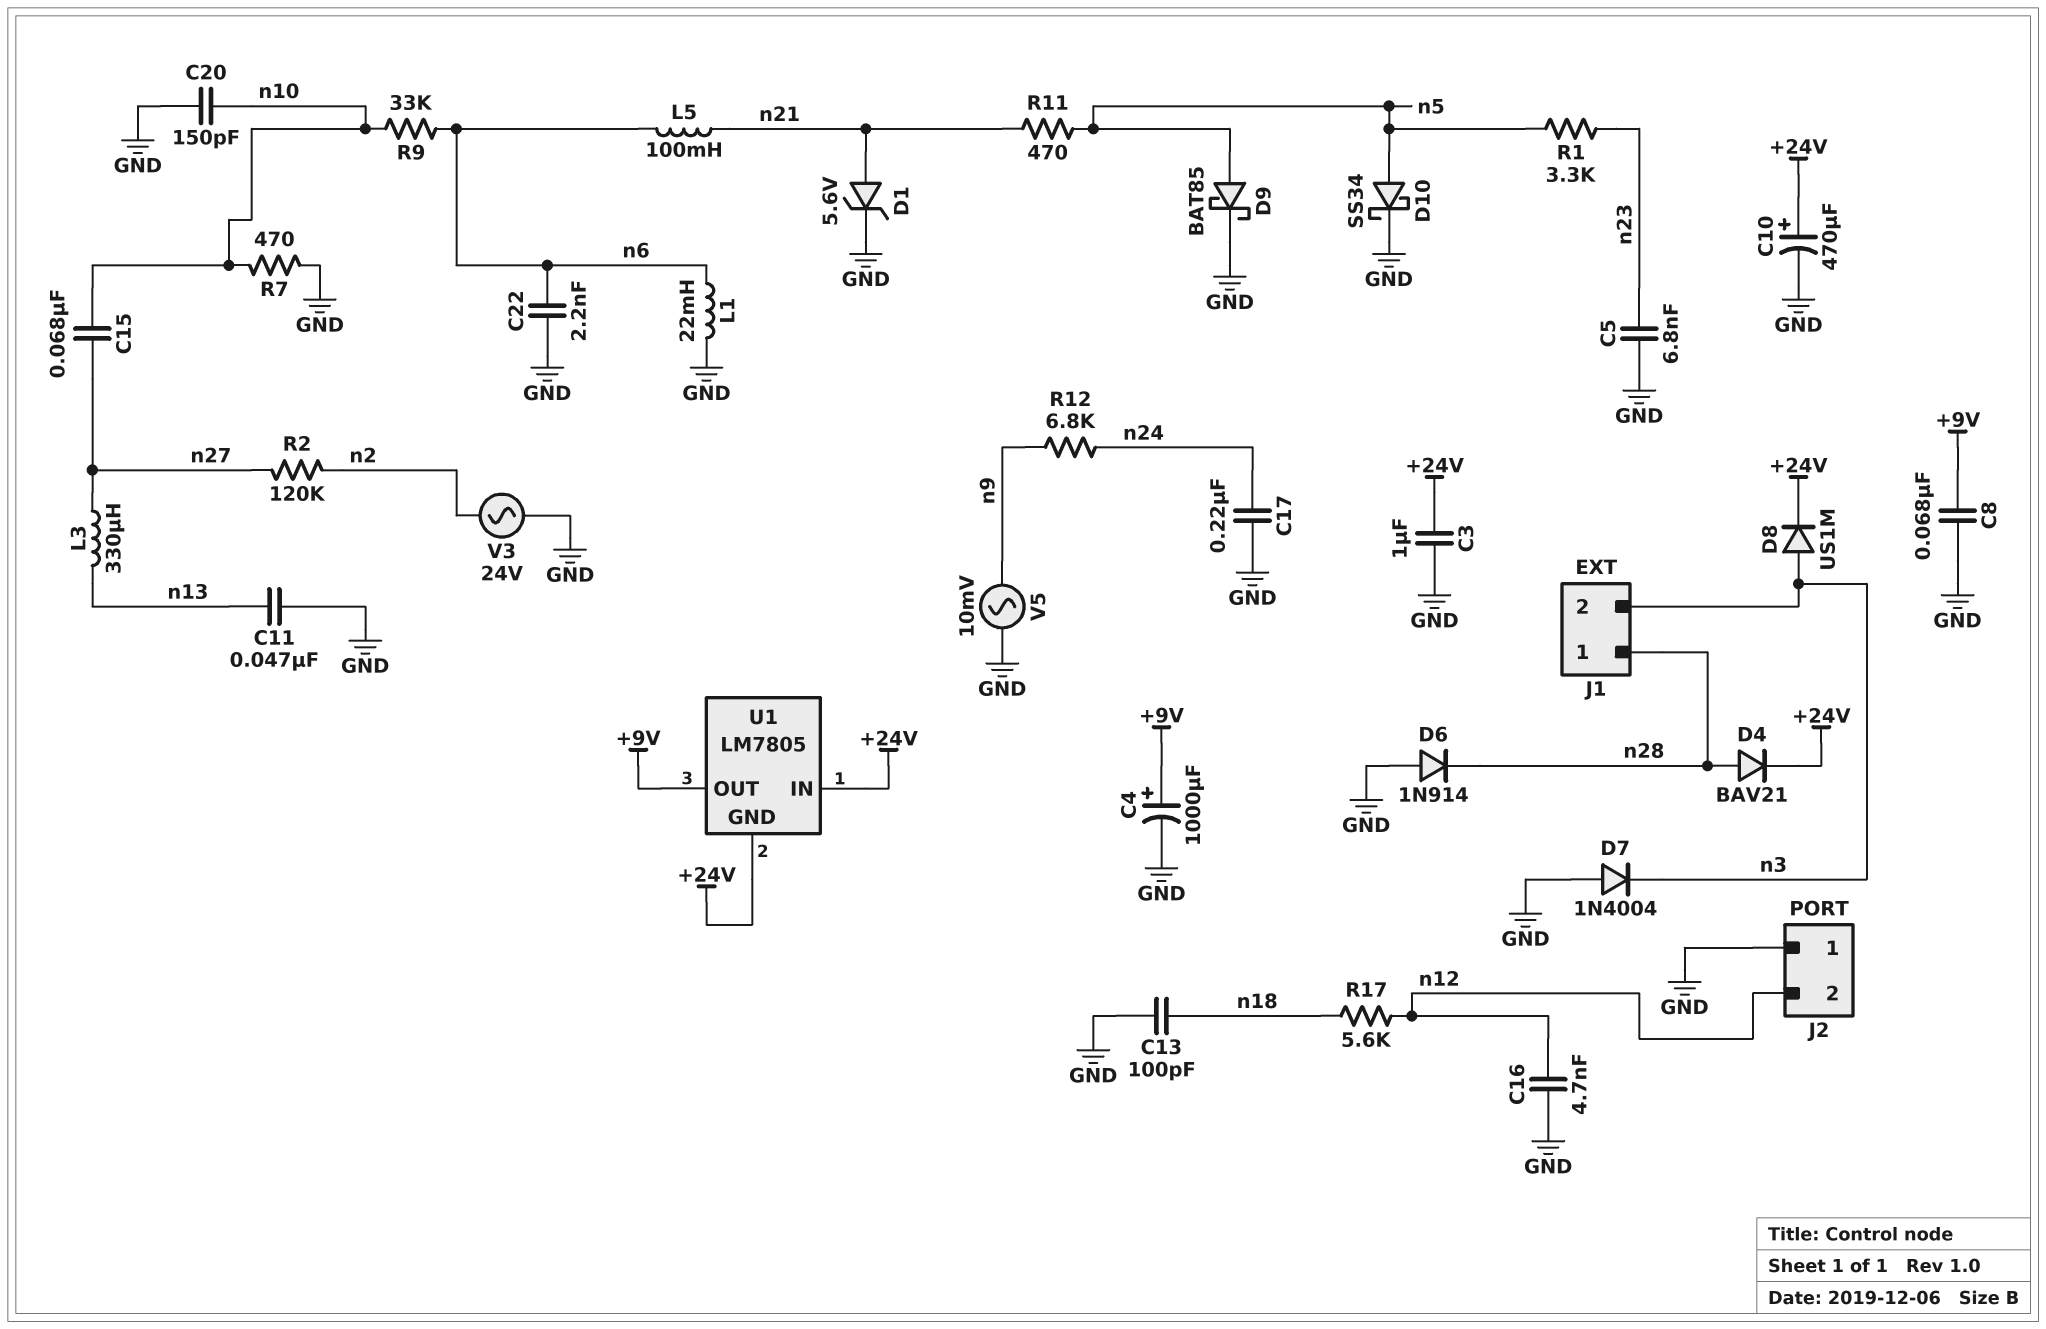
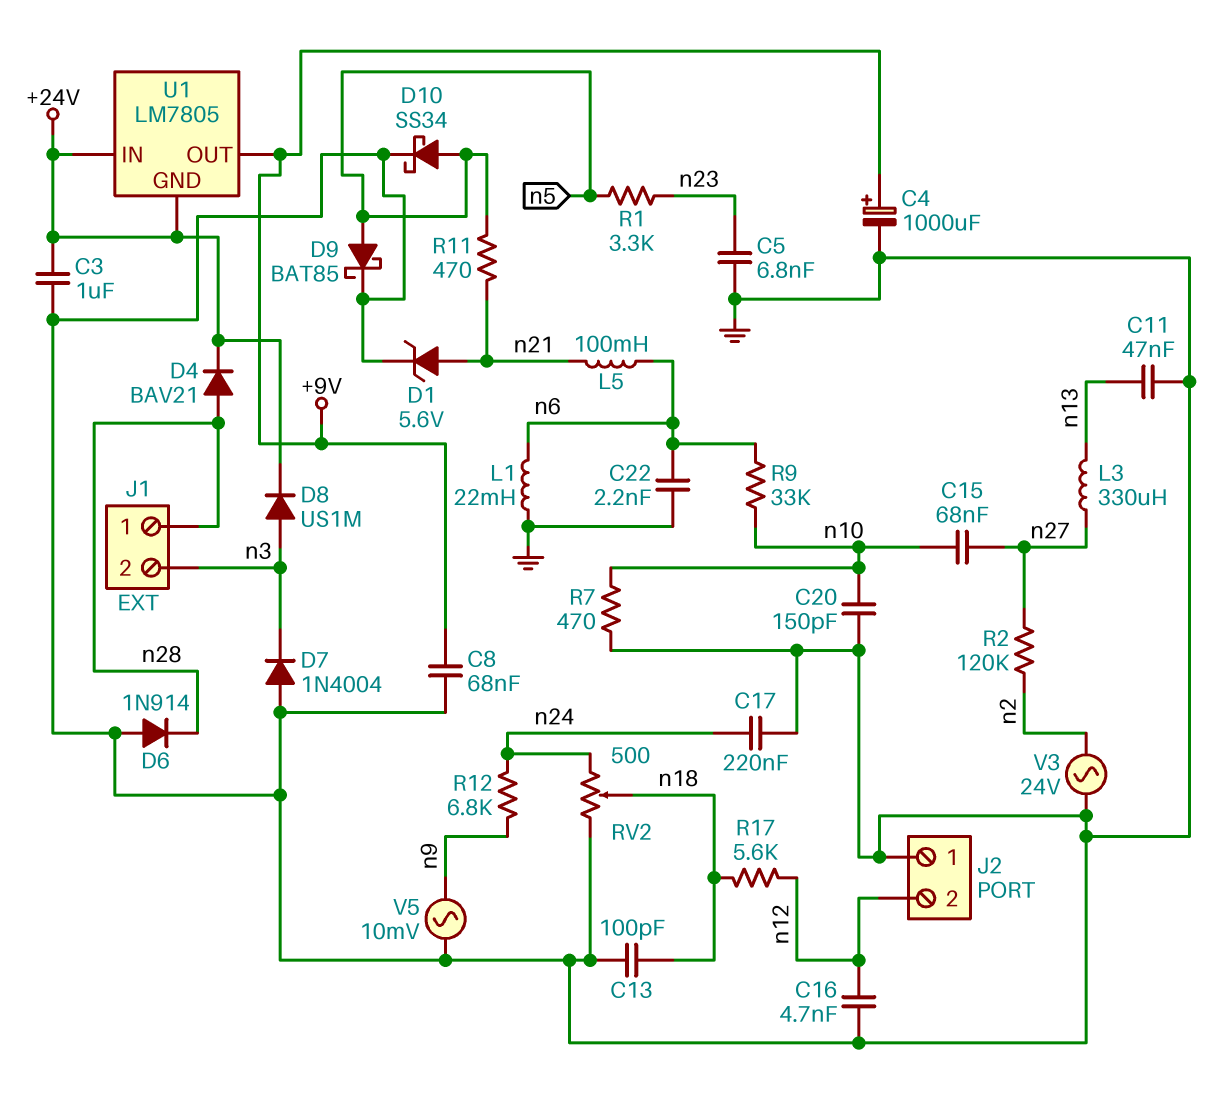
C10: 470uF (plus +24V, minus GND) -> none
RV2: none -> 500 (GND, n24, wiper n18)

